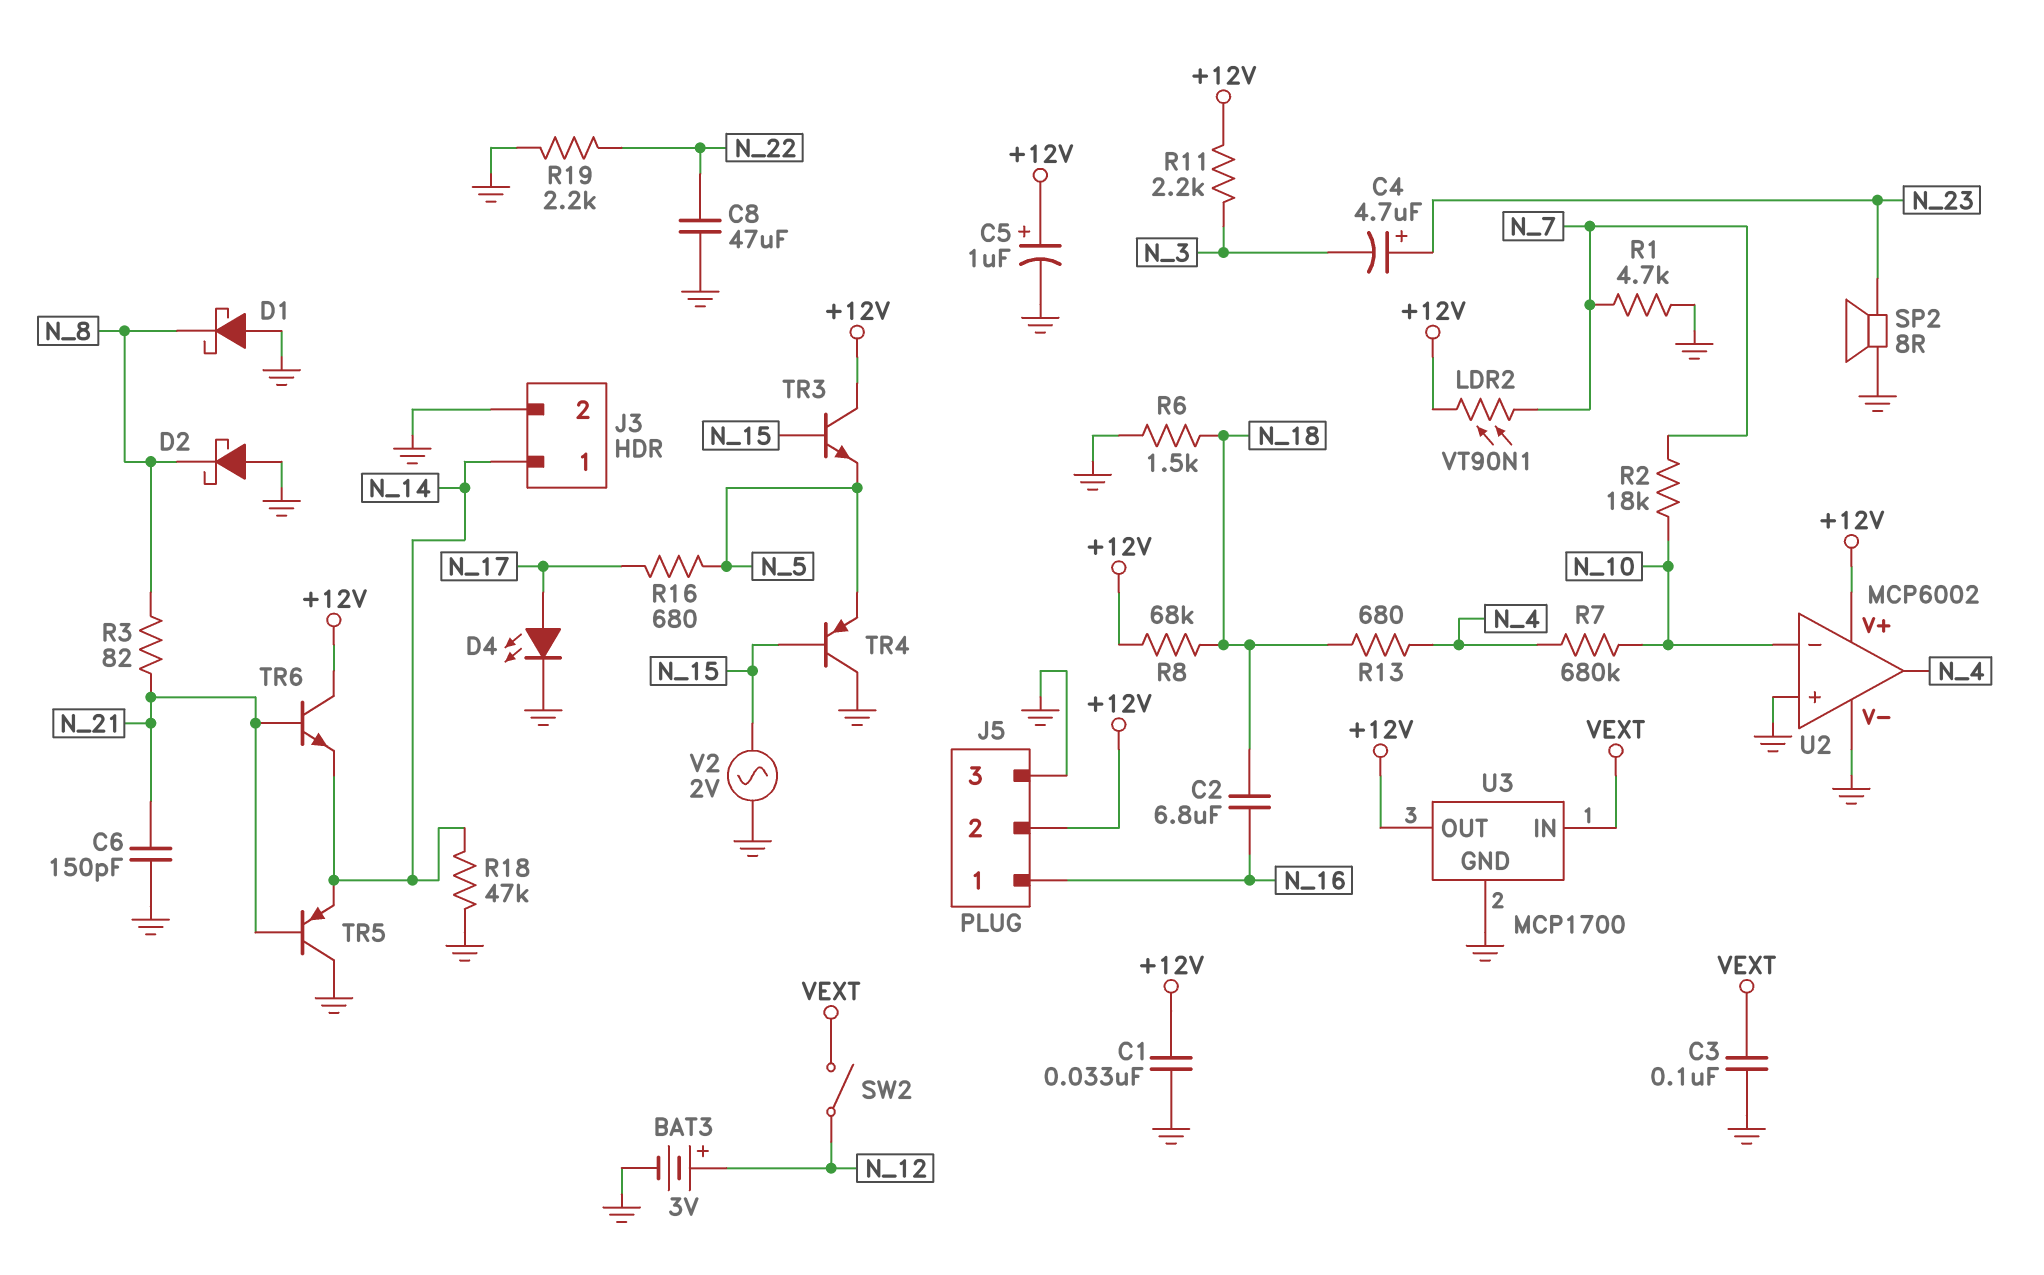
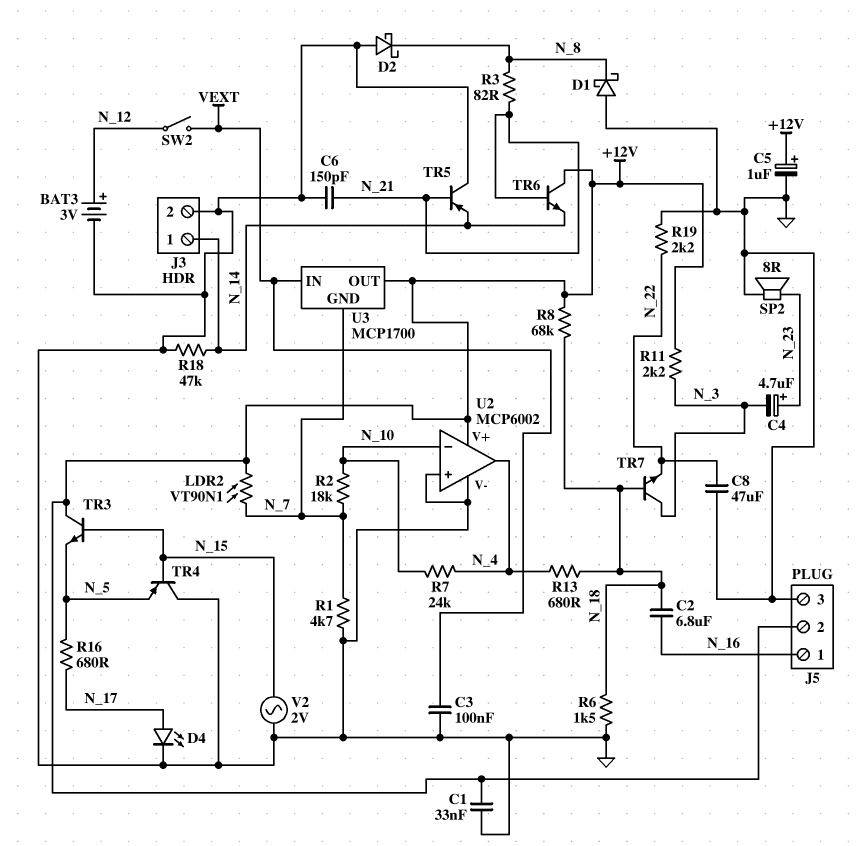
R7: 680k (N_4, N_10) -> 24k (N_4, N_10)
TR7: none -> NPN (B N_18, C N_3, E N_22)
U3 pin GND: GND -> N_7

